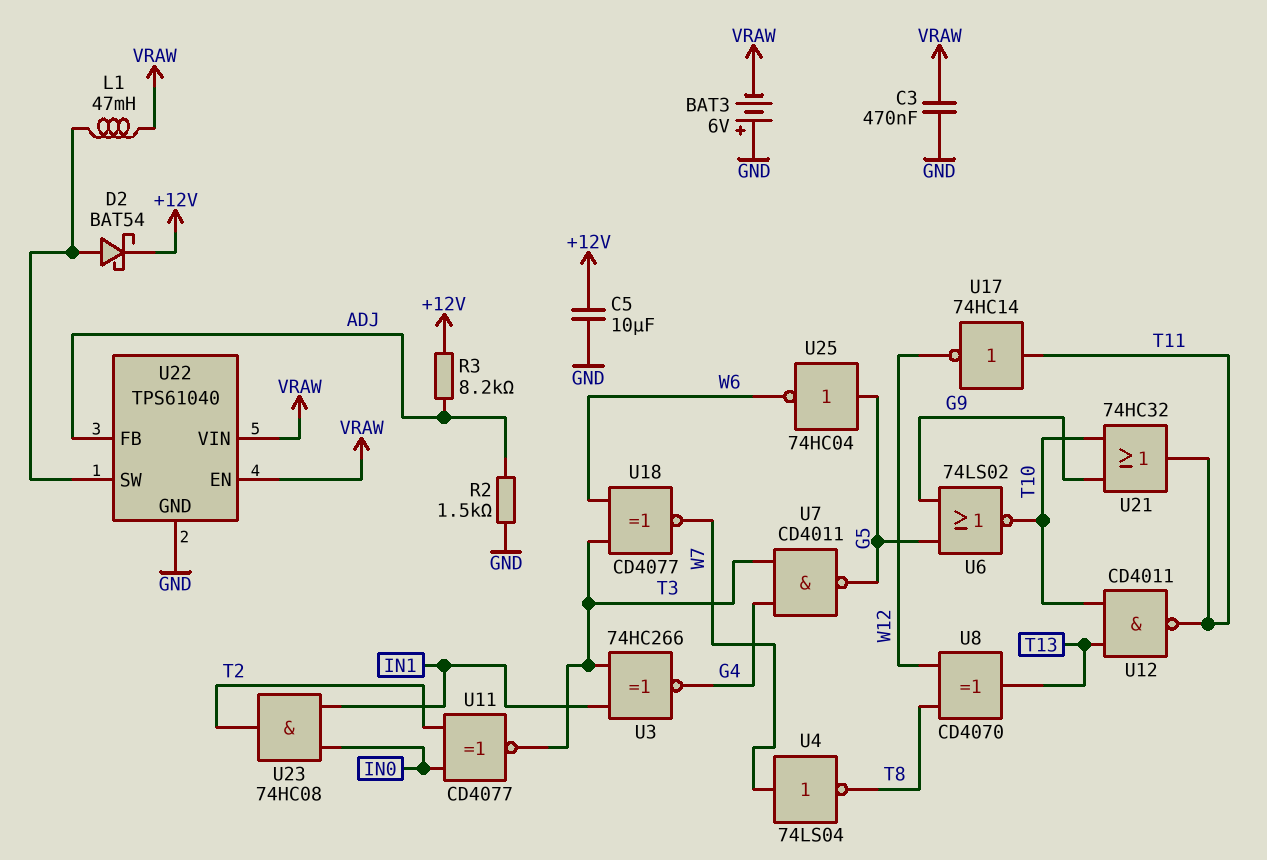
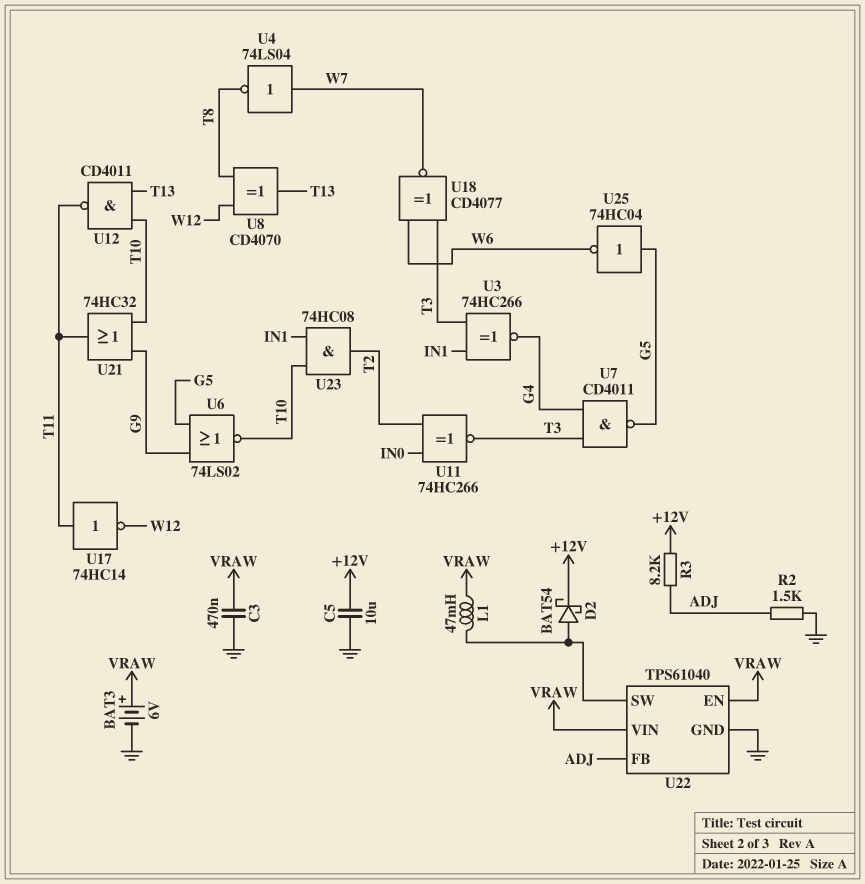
BAT3: 6V (plus GND, minus VRAW) -> 6V (plus VRAW, minus GND)
U11: XNOR CD4077 (in IN0, in T2, out T3) -> XNOR 74HC266 (in IN0, in T2, out T3)
U23: AND 74HC08 (in IN0, in IN1, out T2) -> AND 74HC08 (in IN1, in T10, out T2)

